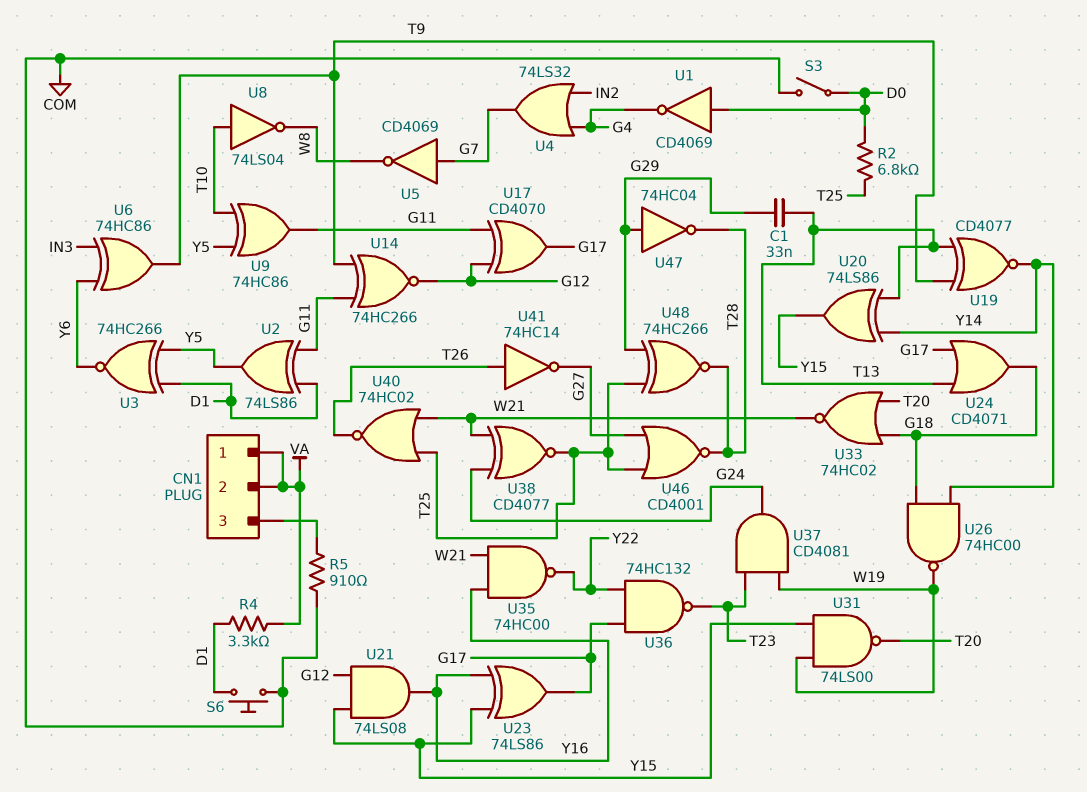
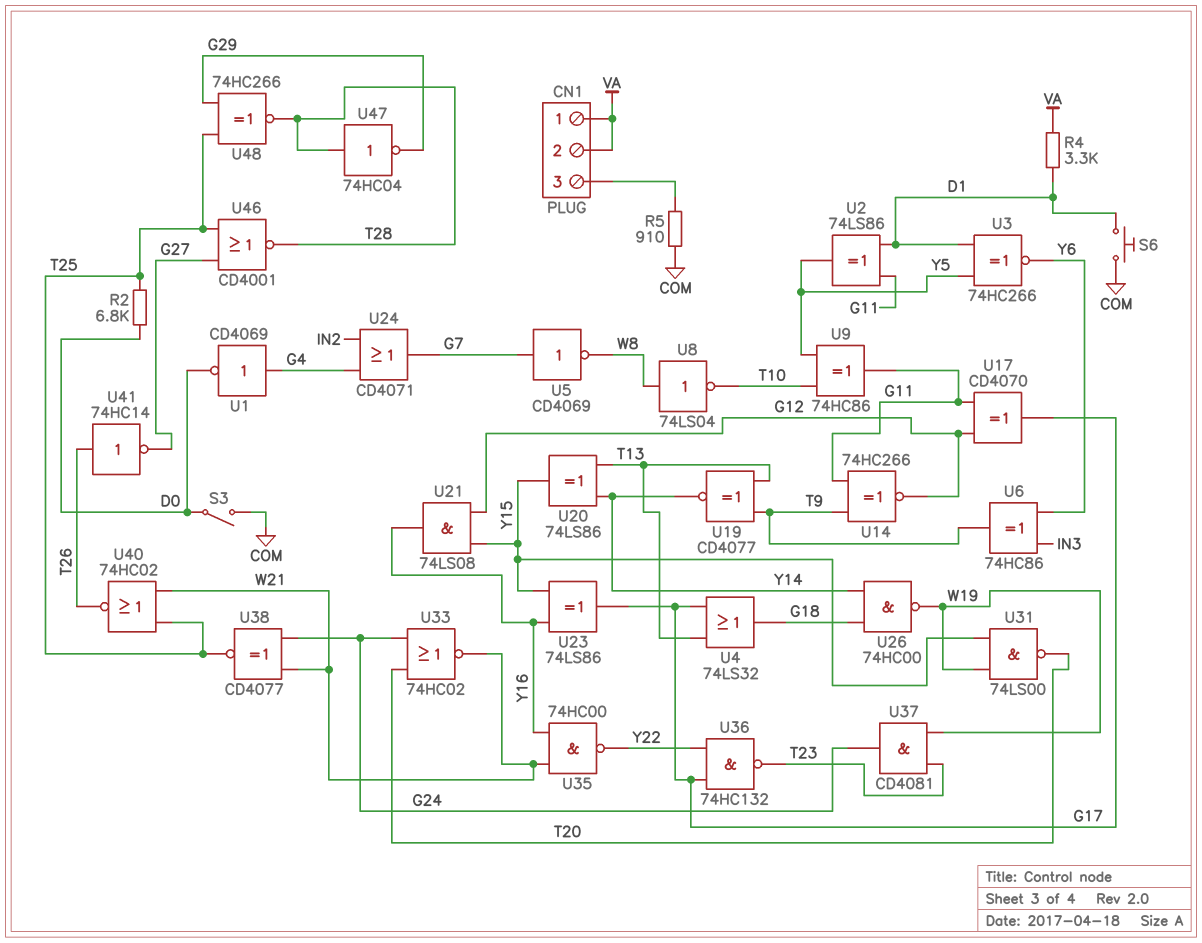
C1: 33nF (G29, T13) -> none
U1: NOT CD4069 (in D0, out G4) -> NOT CD4069 (in G4, out D0)
U4: OR 74LS32 (in G4, in IN2, out G7) -> OR 74LS32 (in G17, in T13, out G18)
U8: NOT 74LS04 (in T10, out W8) -> NOT 74LS04 (in W8, out T10)
U24: OR CD4071 (in G17, in T13, out G18) -> OR CD4071 (in G4, in IN2, out G7)
U33: NOR 74HC02 (in G18, in T20, out W21) -> NOR 74HC02 (in G24, in T20, out W21)
U47: NOT 74HC04 (in G29, out T28) -> NOT 74HC04 (in T28, out G29)

